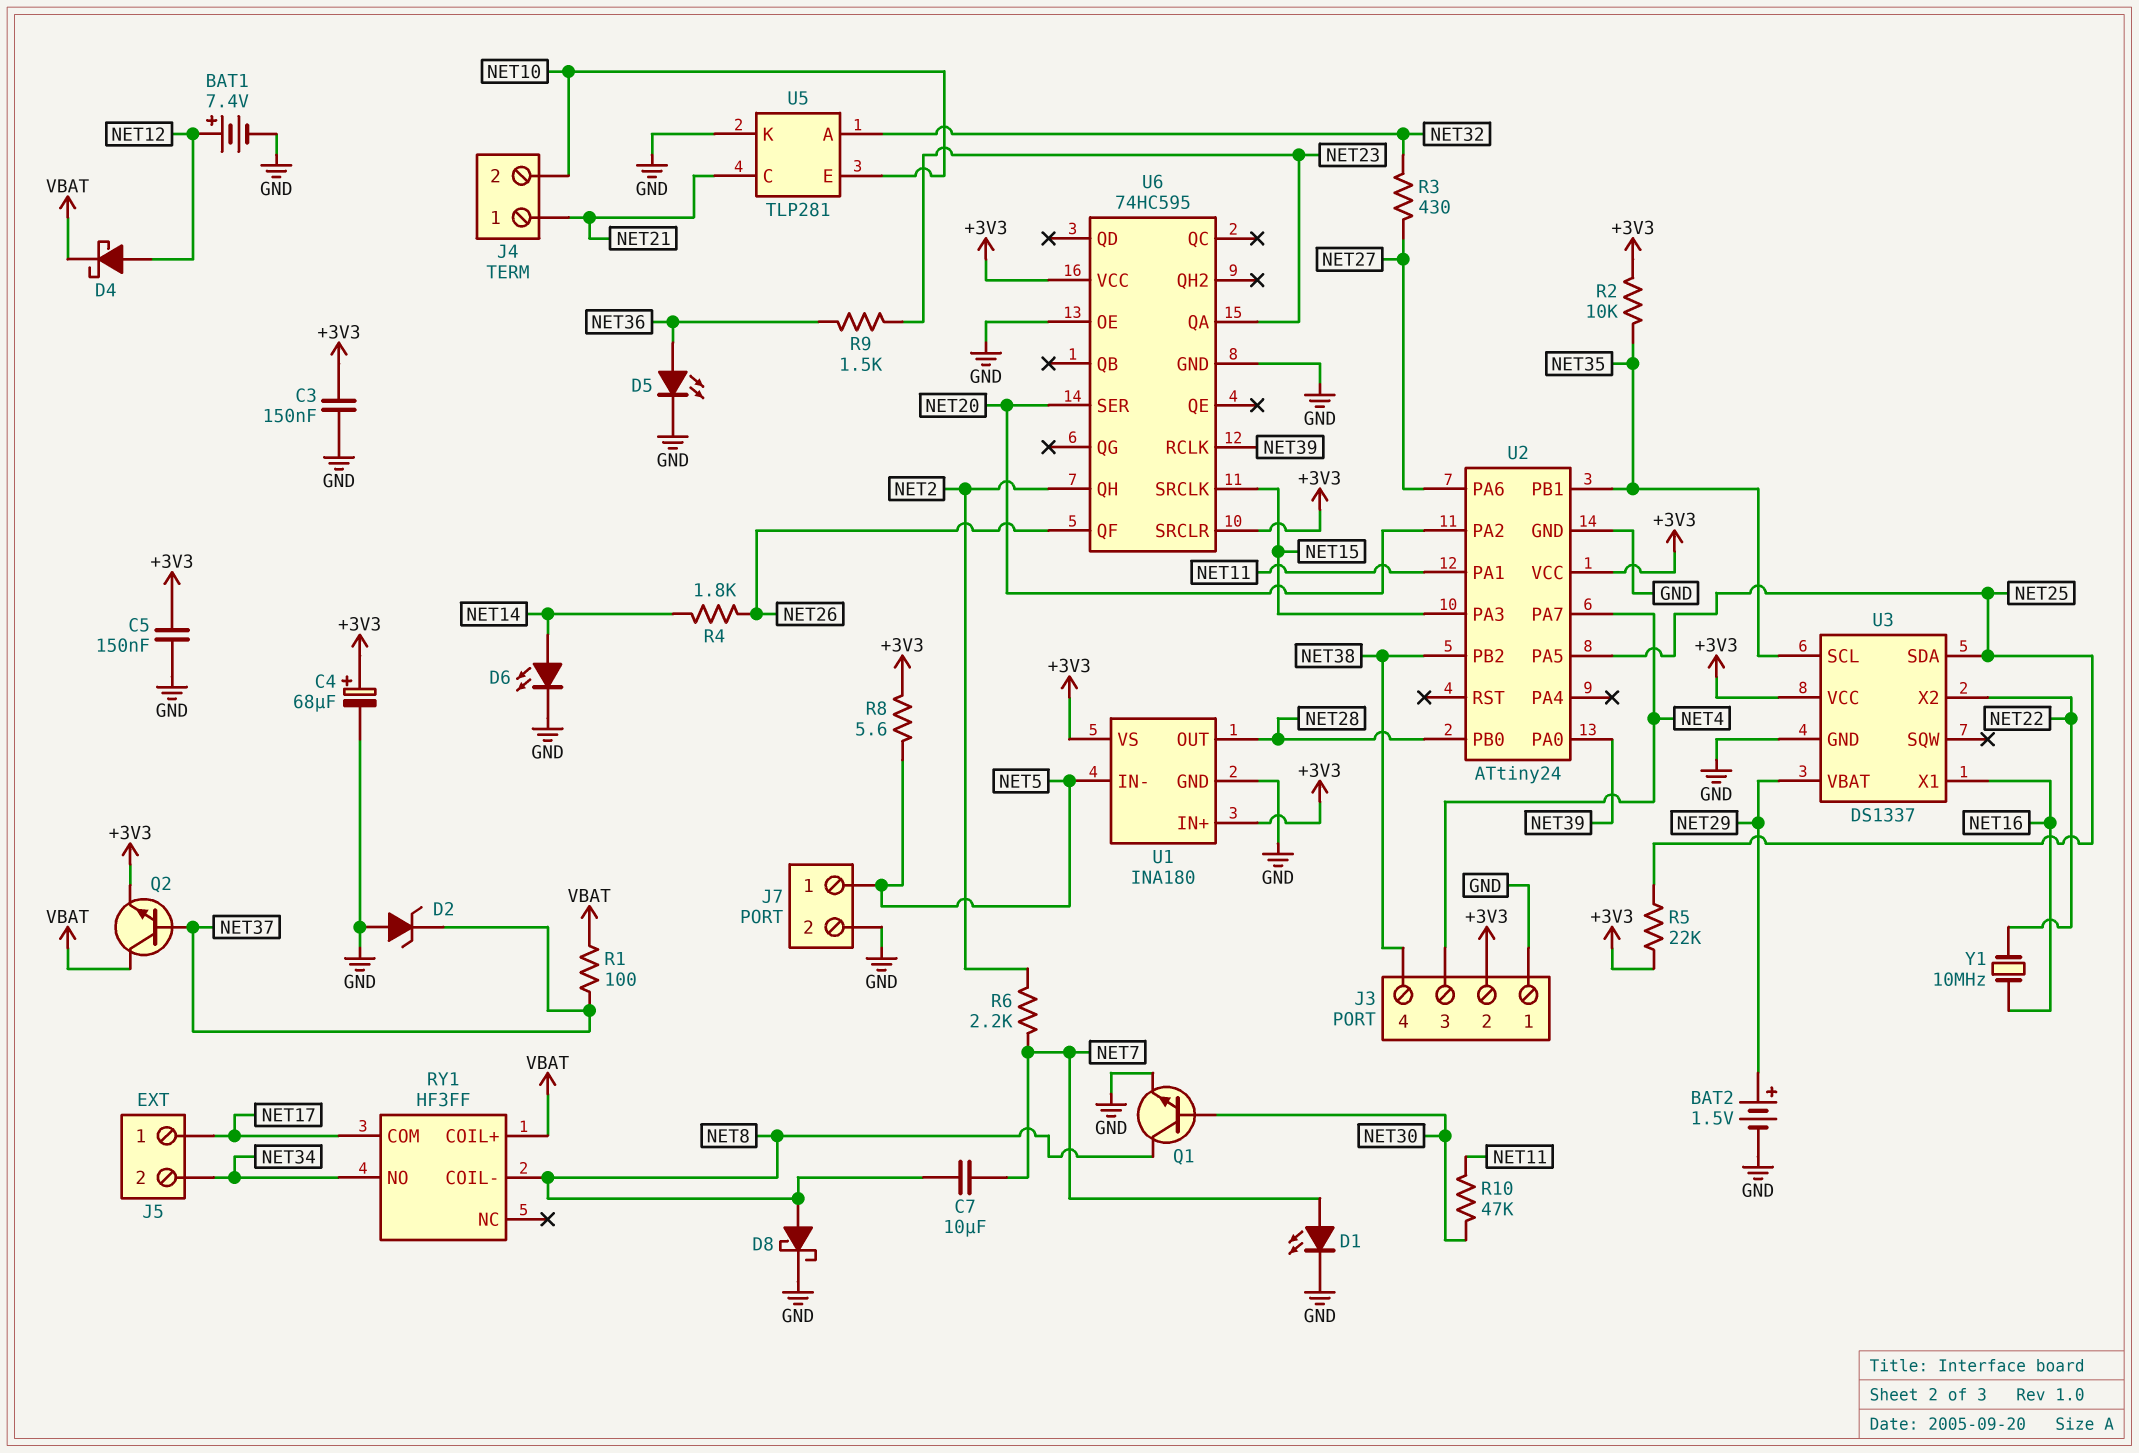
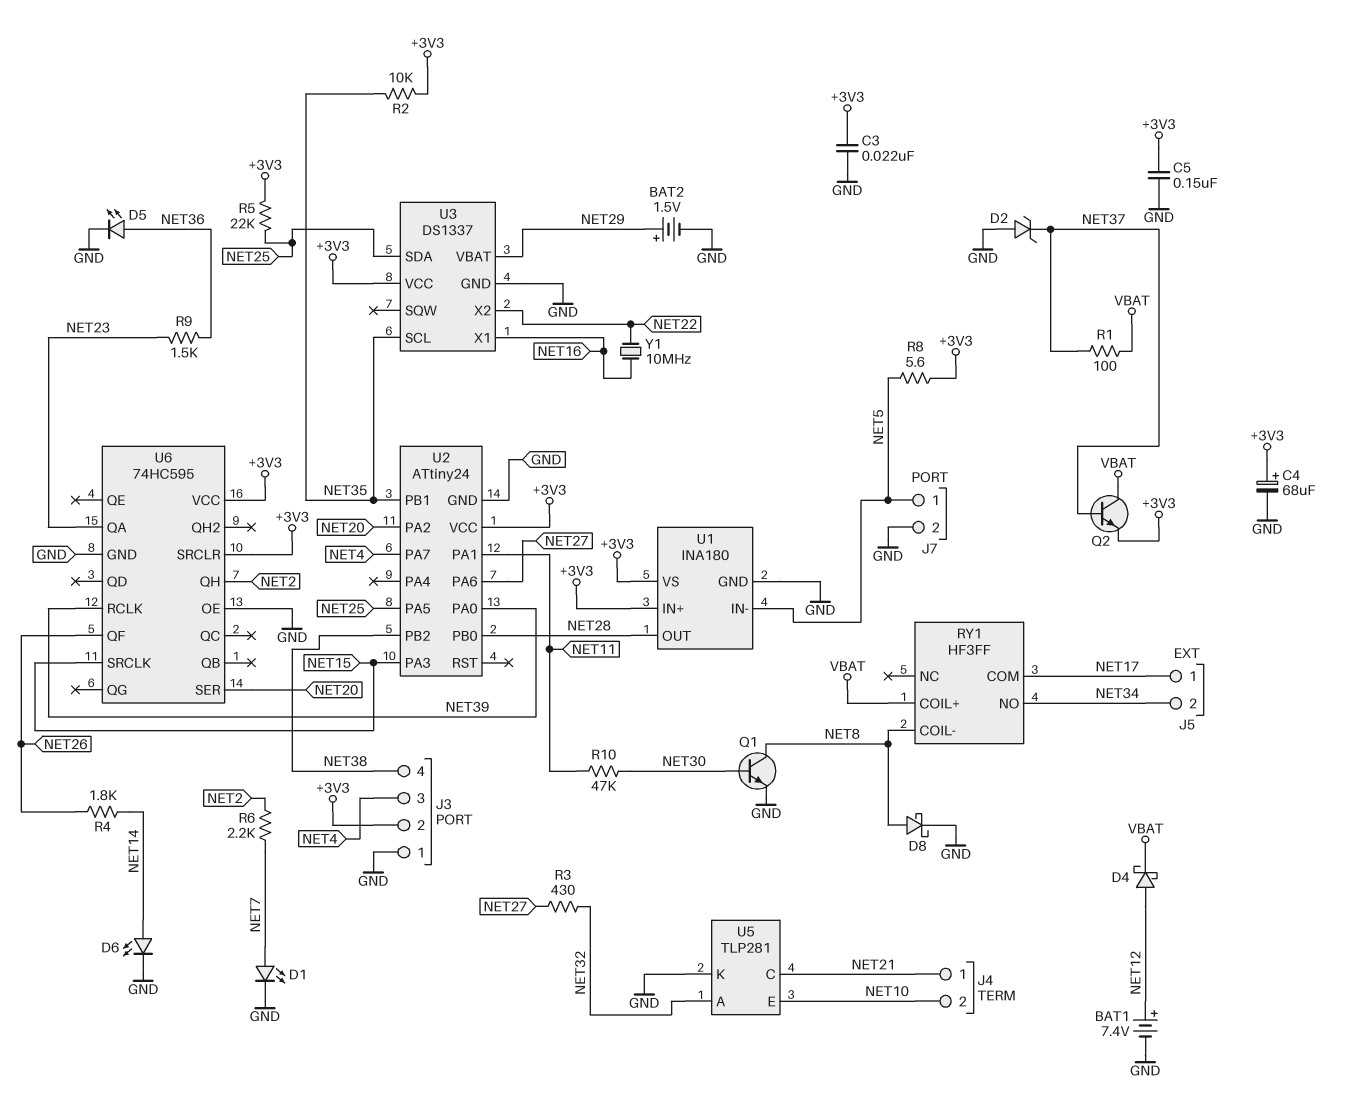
C3: 150nF (+3V3, GND) -> 22nF (+3V3, GND)
C7: 10uF (NET7, NET8) -> none

